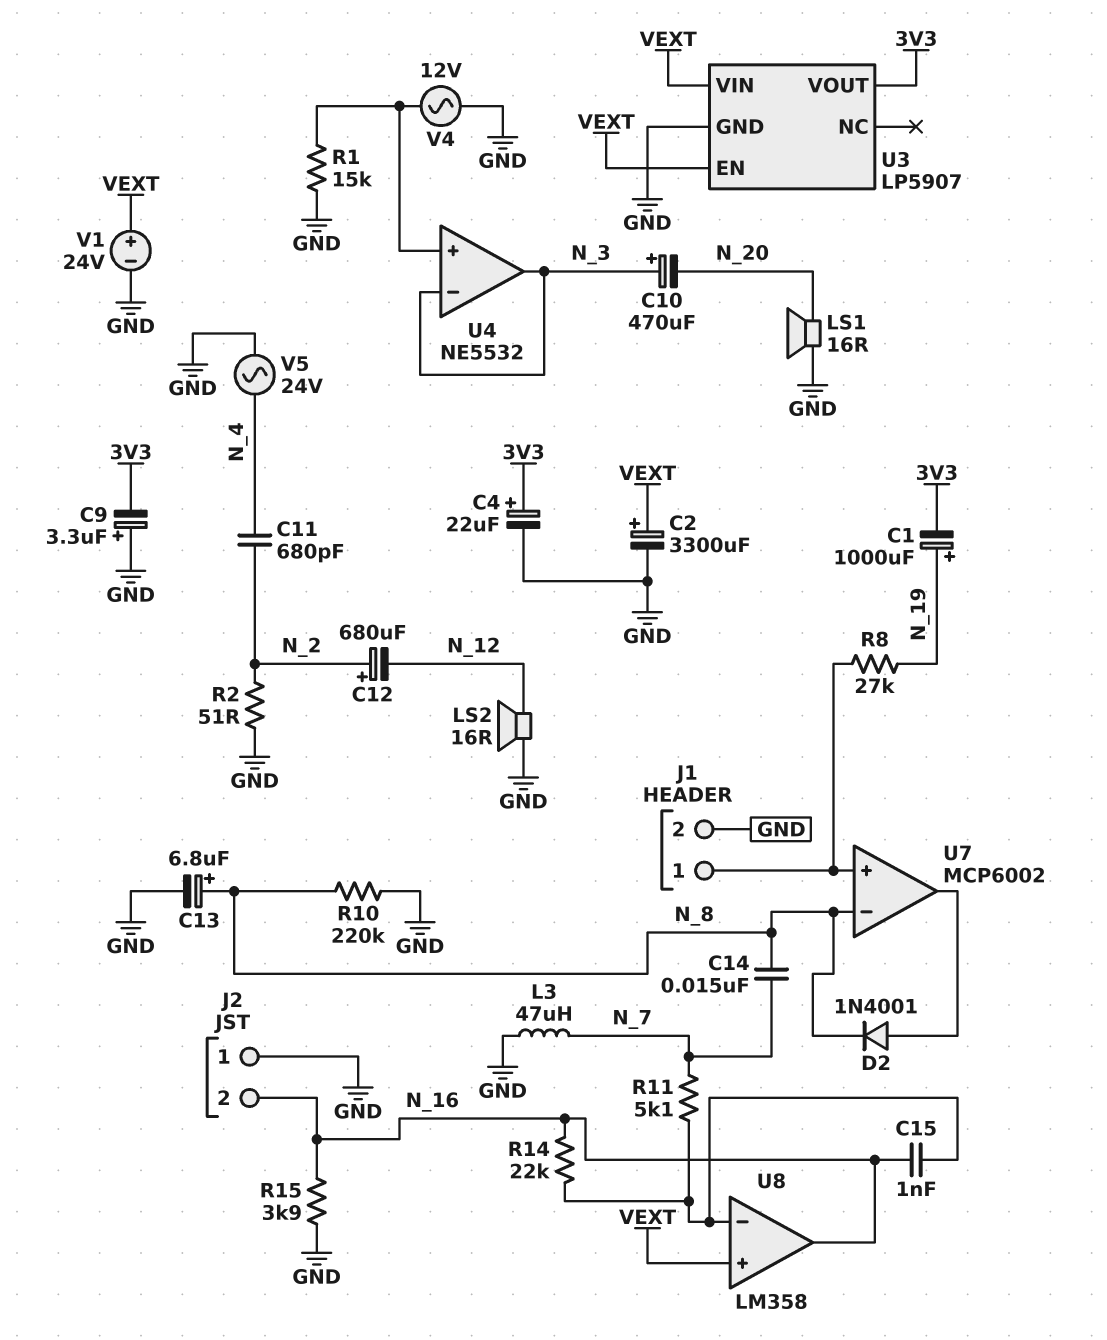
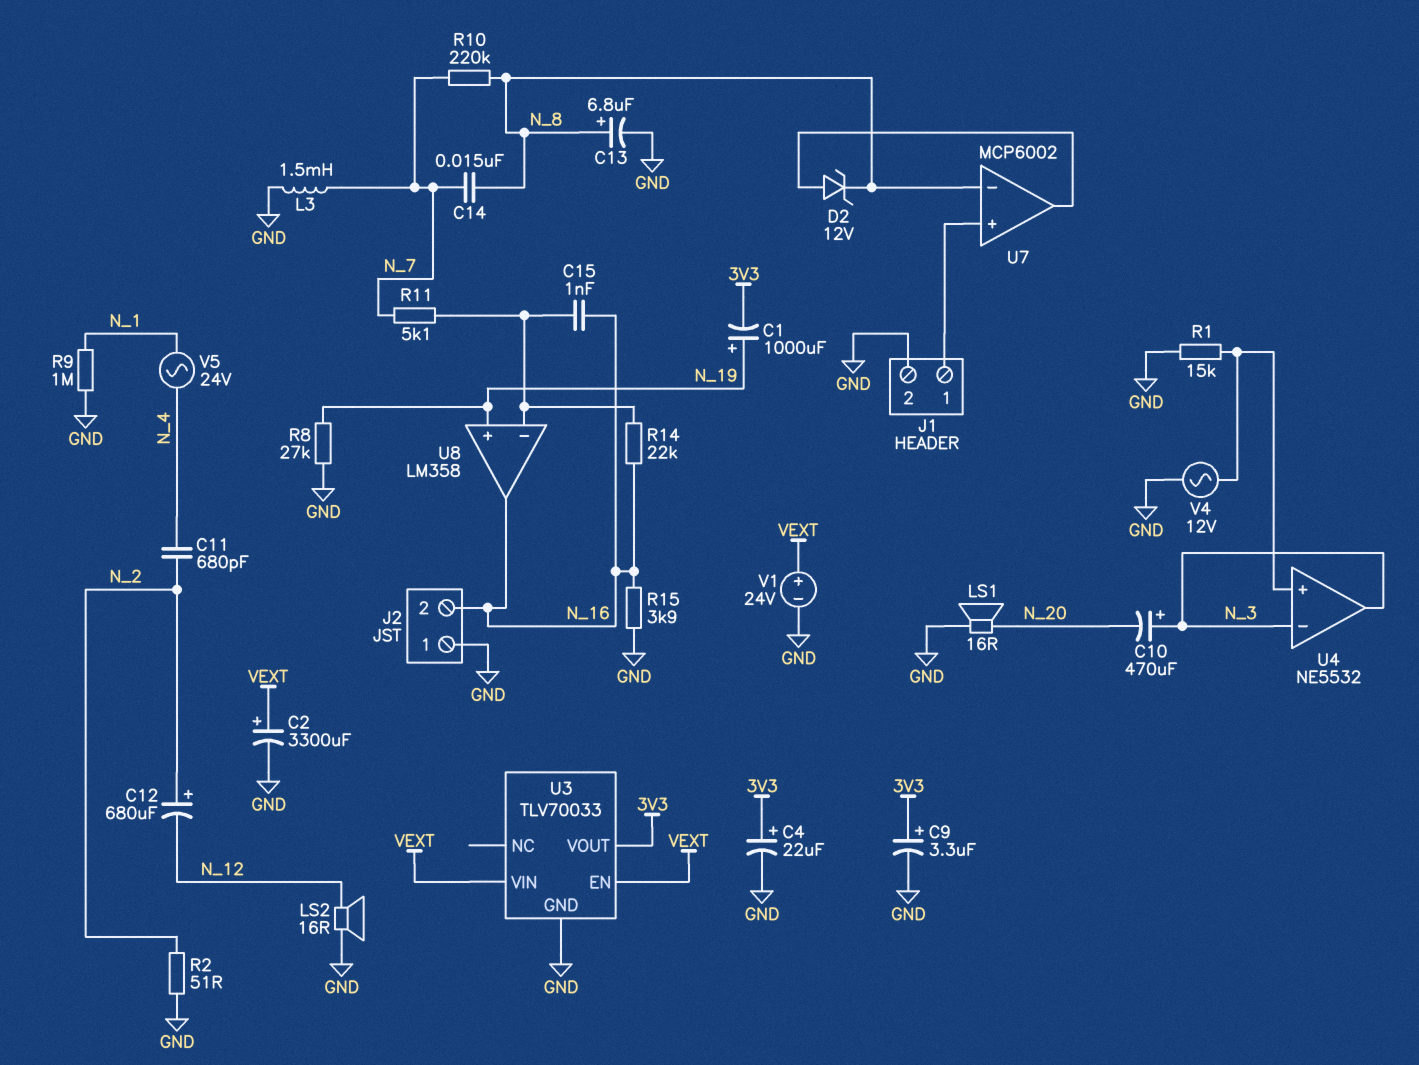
C9: 3.3uF (plus GND, minus 3V3) -> 3.3uF (plus 3V3, minus GND)
D2: diode 1N4001 (A U7/out, K N_8) -> zener 12V (A U7/out, K N_8)
L3: 47uH (GND, N_7) -> 1.5mH (GND, N_7)
R8: 27k (J1/1, N_19) -> 27k (GND, N_19)
R9: none -> 1M (GND, N_1)
R10: 220k (GND, N_8) -> 220k (N_7, N_8)
U3: LP5907 -> TLV70033
U8 pin in+: VEXT -> N_19
V5: AC 24V (GND, N_4) -> AC 24V (N_1, N_4)

